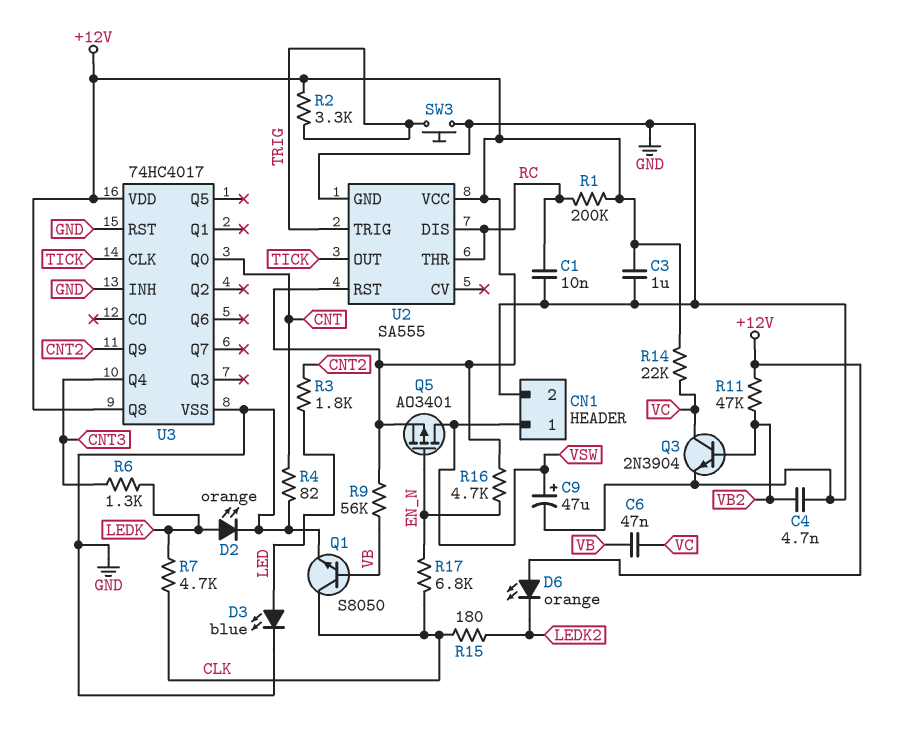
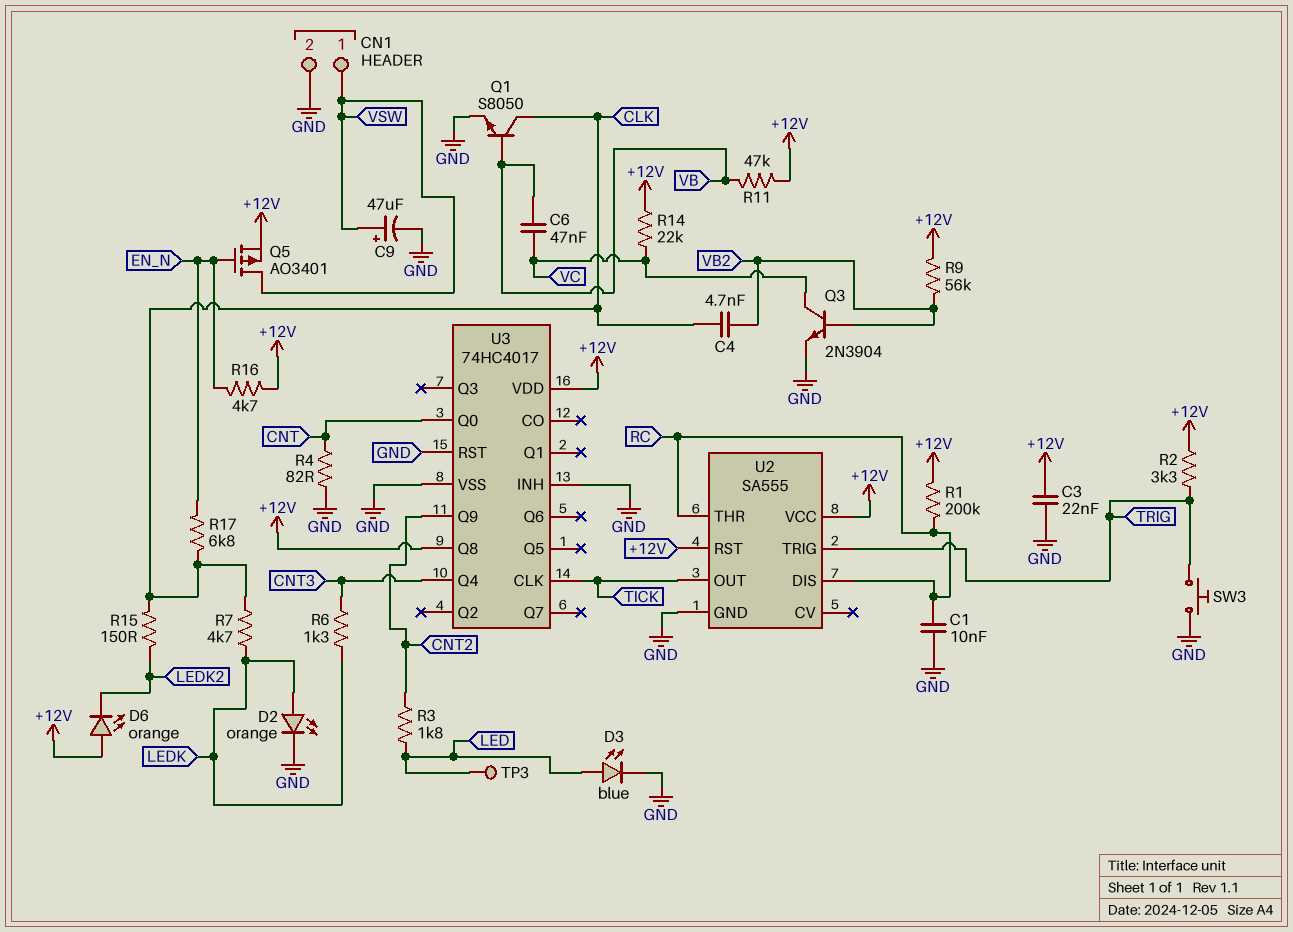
C3: 1uF (+12V, GND) -> 22nF (+12V, GND)
C4: 4.7nF (GND, VB2) -> 4.7nF (CLK, VB2)
R9: 56k (+12V, VB) -> 56k (+12V, VB2)
R11: 47k (+12V, VB2) -> 47k (+12V, VB)
R15: 180 (CLK, LEDK2) -> 150 (CLK, LEDK2)
TP3: none -> test point (LED)

